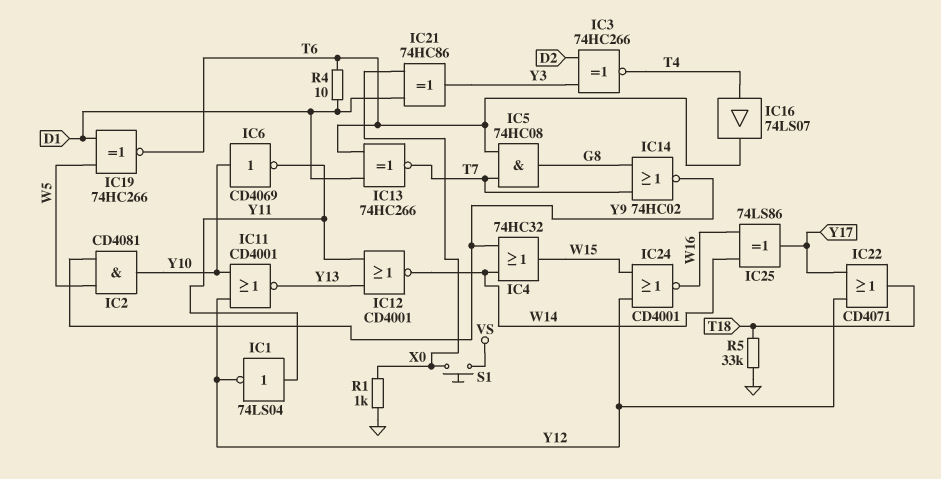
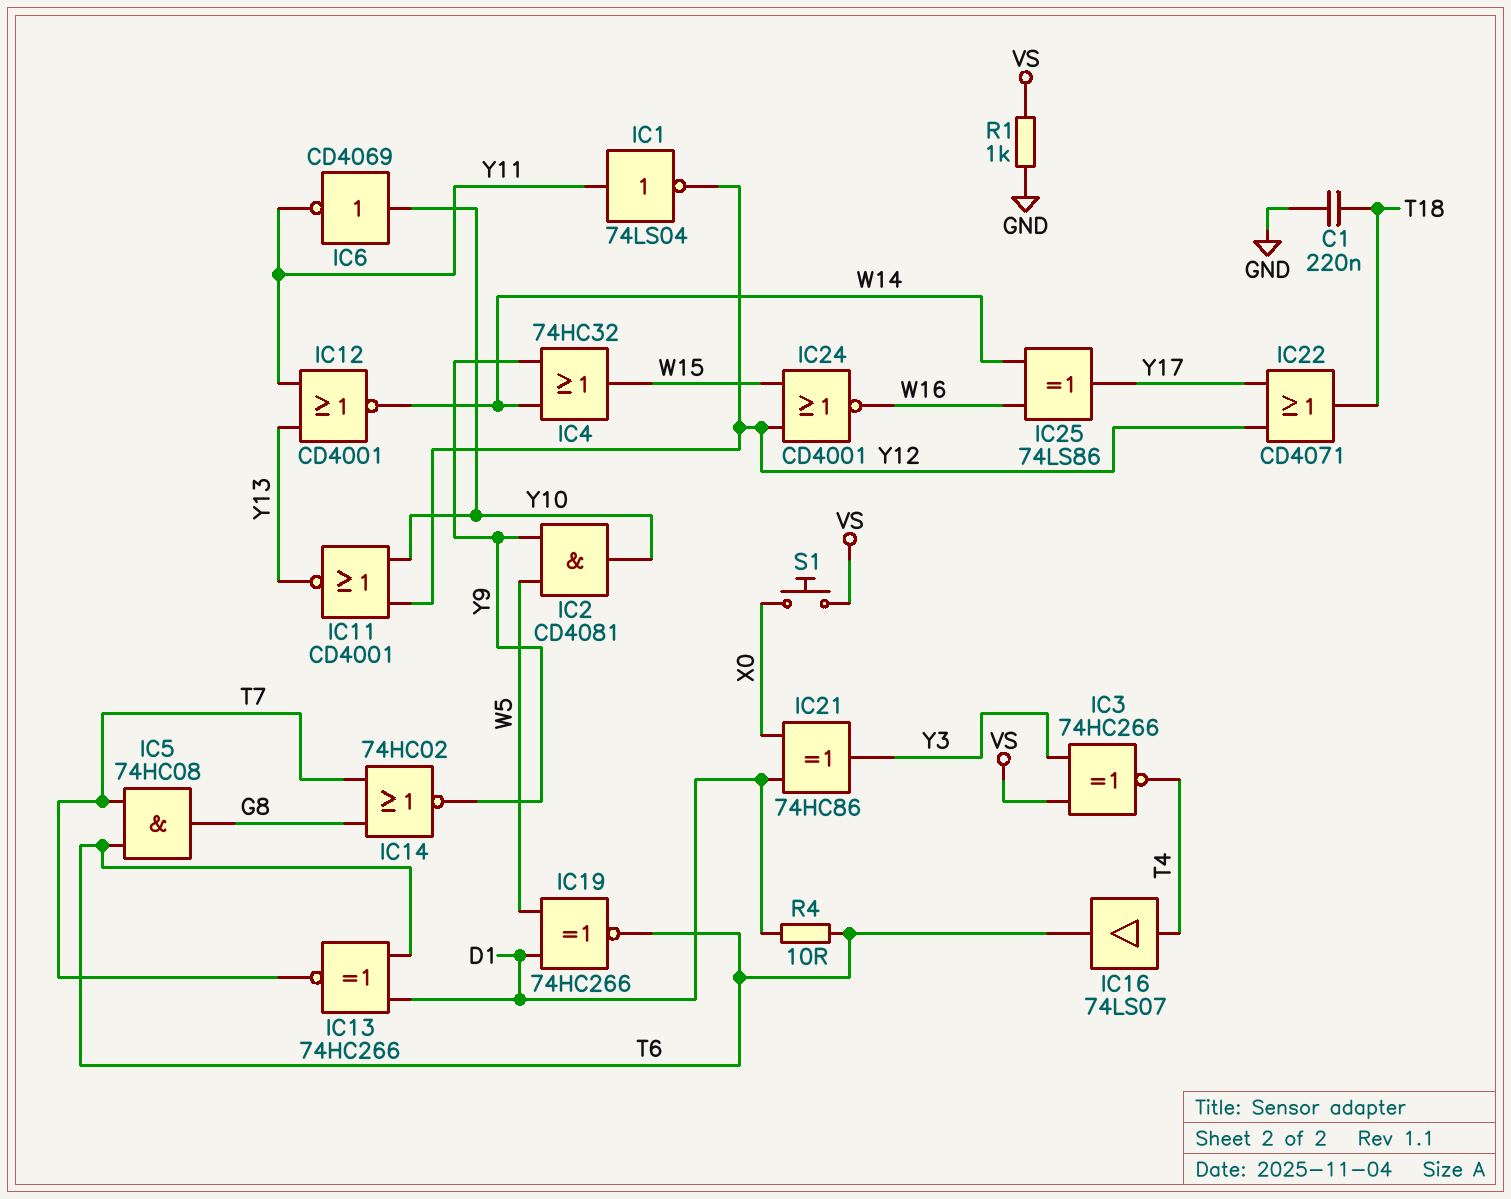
C1: none -> 220nF (GND, T18)
IC3: XNOR 74HC266 (in D2, in Y3, out T4) -> XNOR 74HC266 (in VS, in Y3, out T4)
R1: 1k (GND, X0) -> 1k (GND, VS)
R5: 33k (GND, T18) -> none

